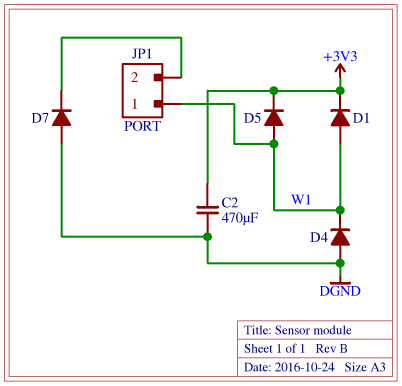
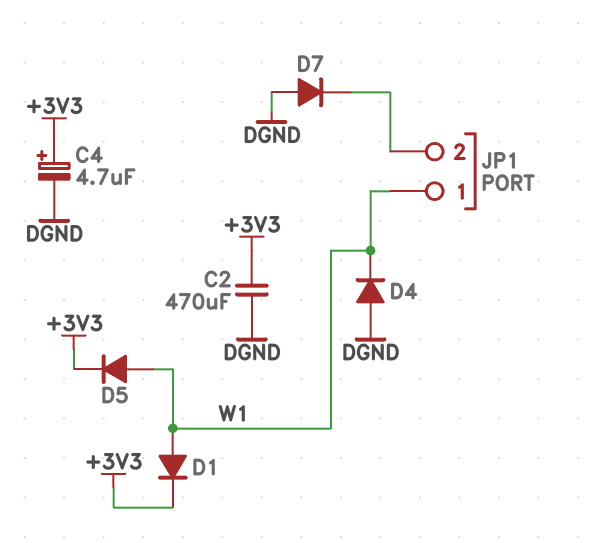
C4: none -> 4.7uF (plus +3V3, minus DGND)

